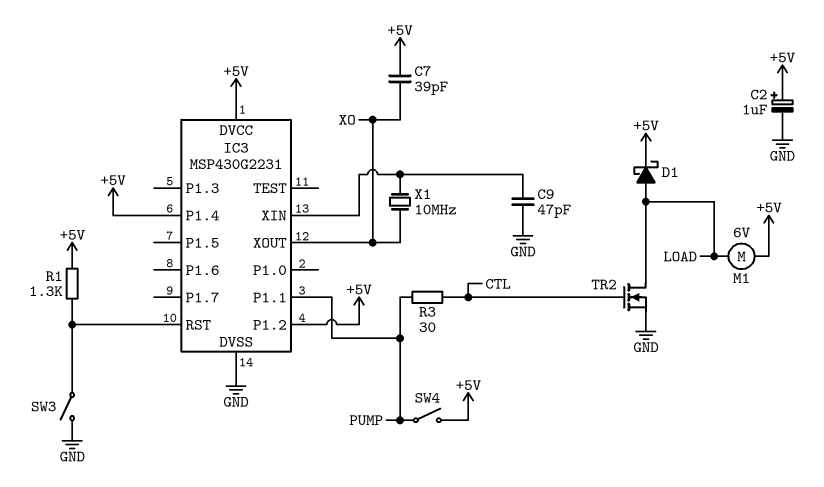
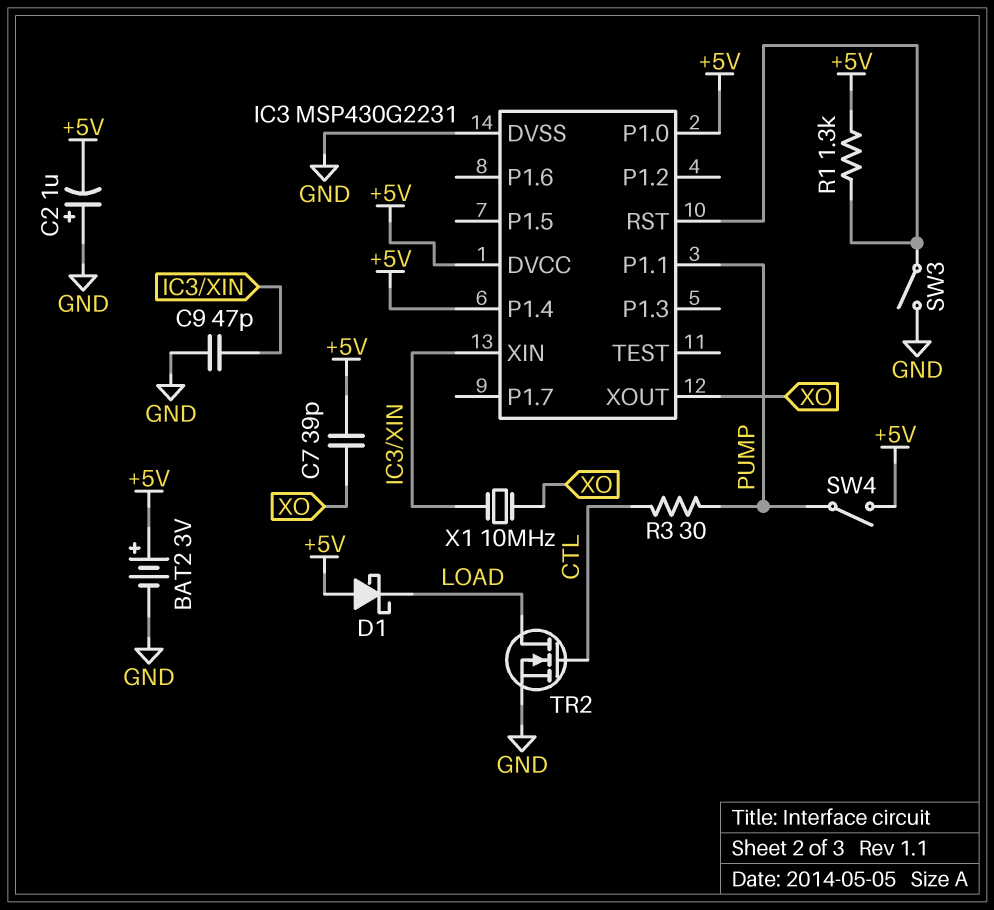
BAT2: none -> 3V (plus +5V, minus GND)
C2: 1uF (plus +5V, minus GND) -> 1uF (plus GND, minus +5V)
D1: schottky (A LOAD, K +5V) -> schottky (A +5V, K LOAD)
IC3 pin P1.0: none -> +5V
IC3 pin P1.2: +5V -> none
M1: motor 6V (+5V, LOAD) -> none

